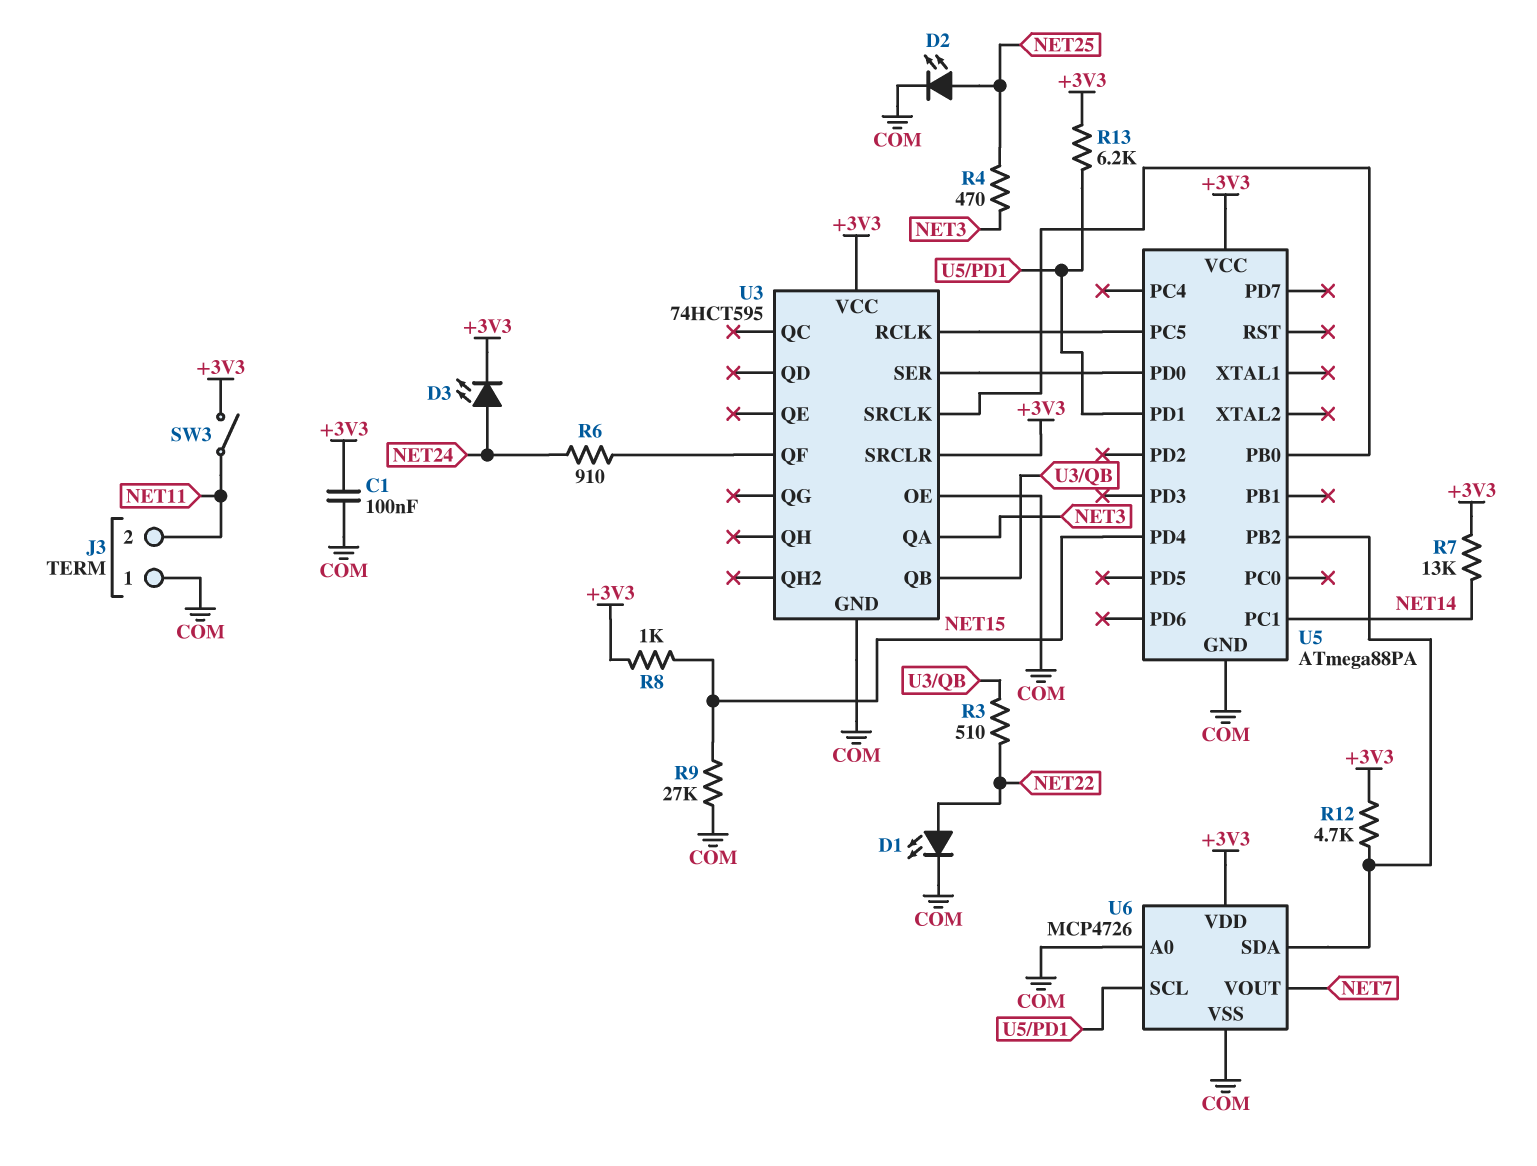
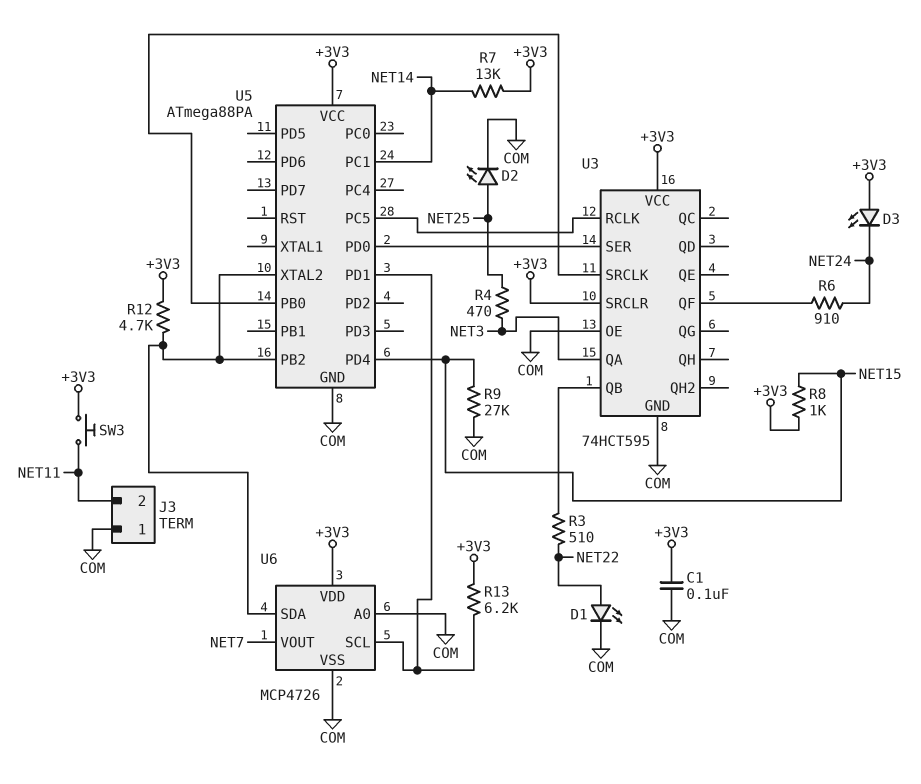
D3: LED (A NET24, K +3V3) -> LED (A +3V3, K NET24)
SW3: switch (+3V3, NET11) -> button (+3V3, NET11)
U5 pin XTAL2: none -> U5/PB2

